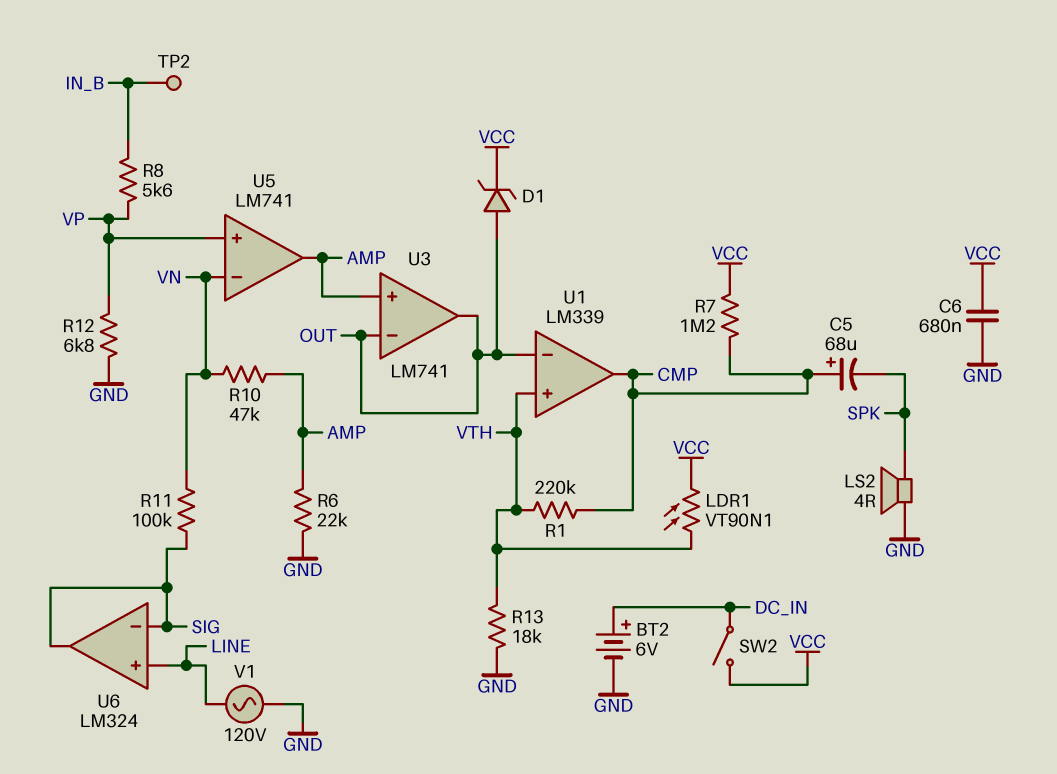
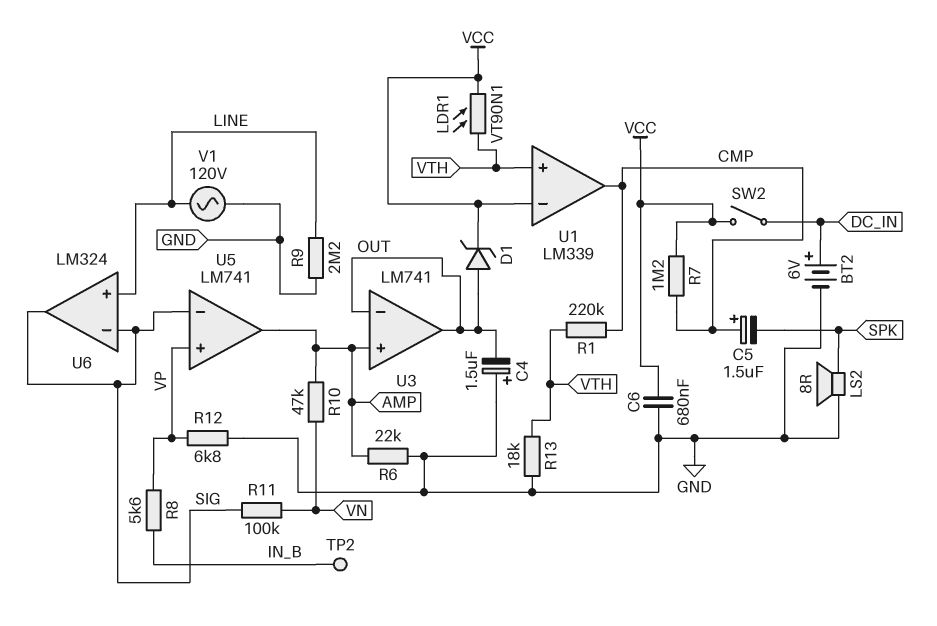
C4: none -> 1.5uF (plus GND, minus OUT)
C5: 68uF (plus CMP, minus SPK) -> 1.5uF (plus CMP, minus SPK)
LS2: speaker 4R (GND, SPK) -> speaker 8R (GND, SPK)
R9: none -> 2.2M (GND, LINE)
U1 pin in-: OUT -> VCC
U5 pin in-: VN -> SIG

